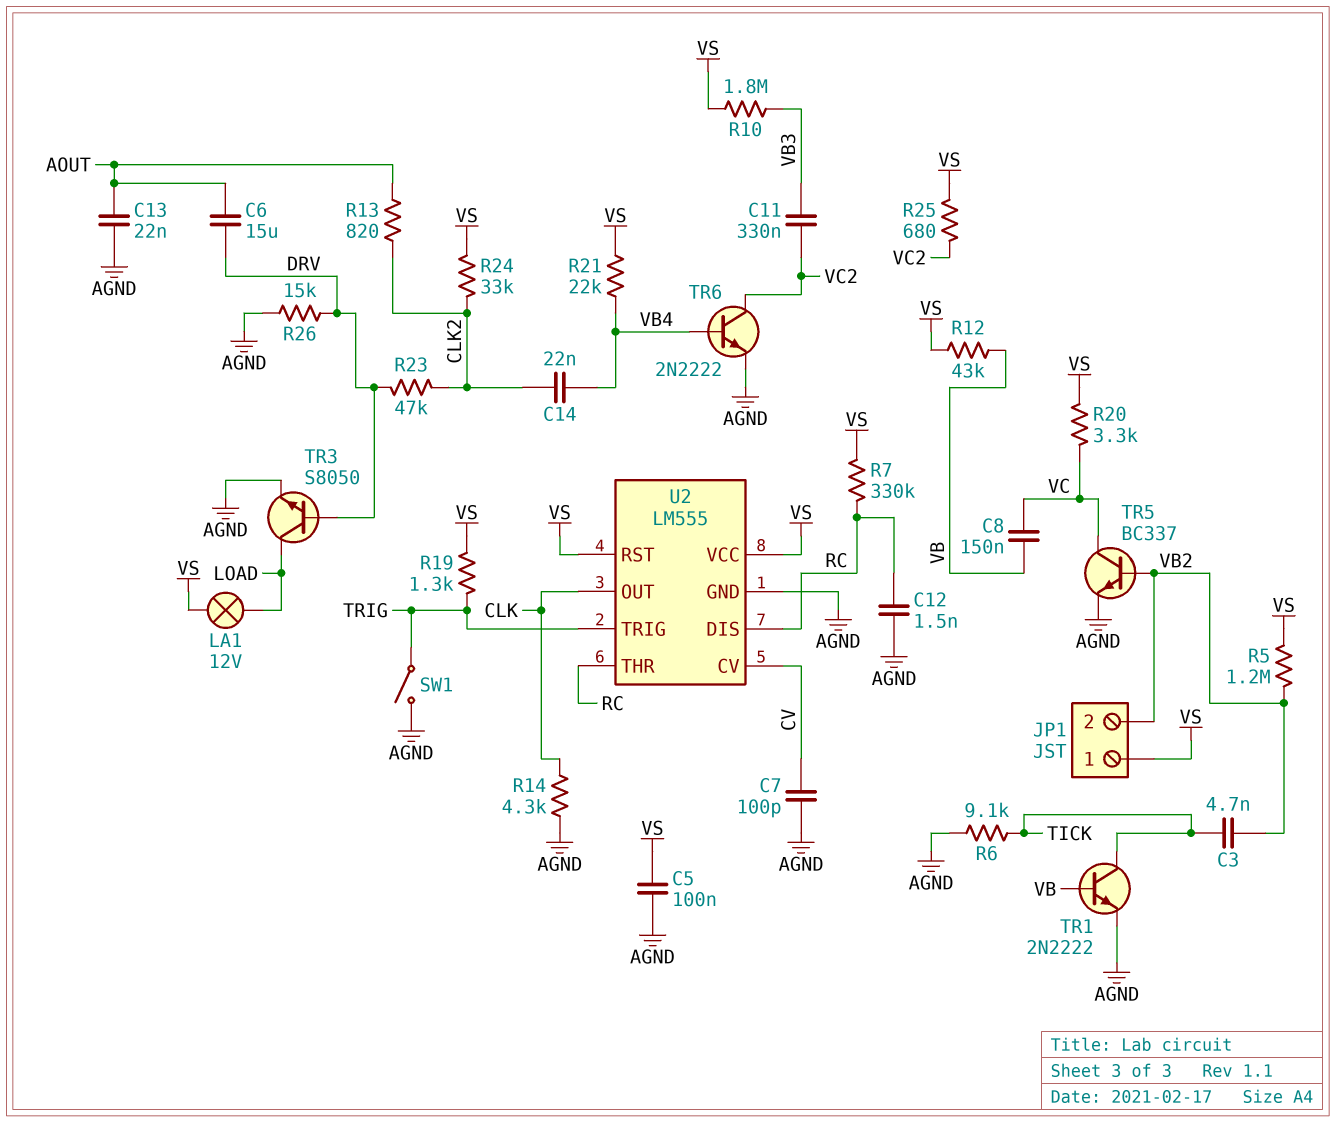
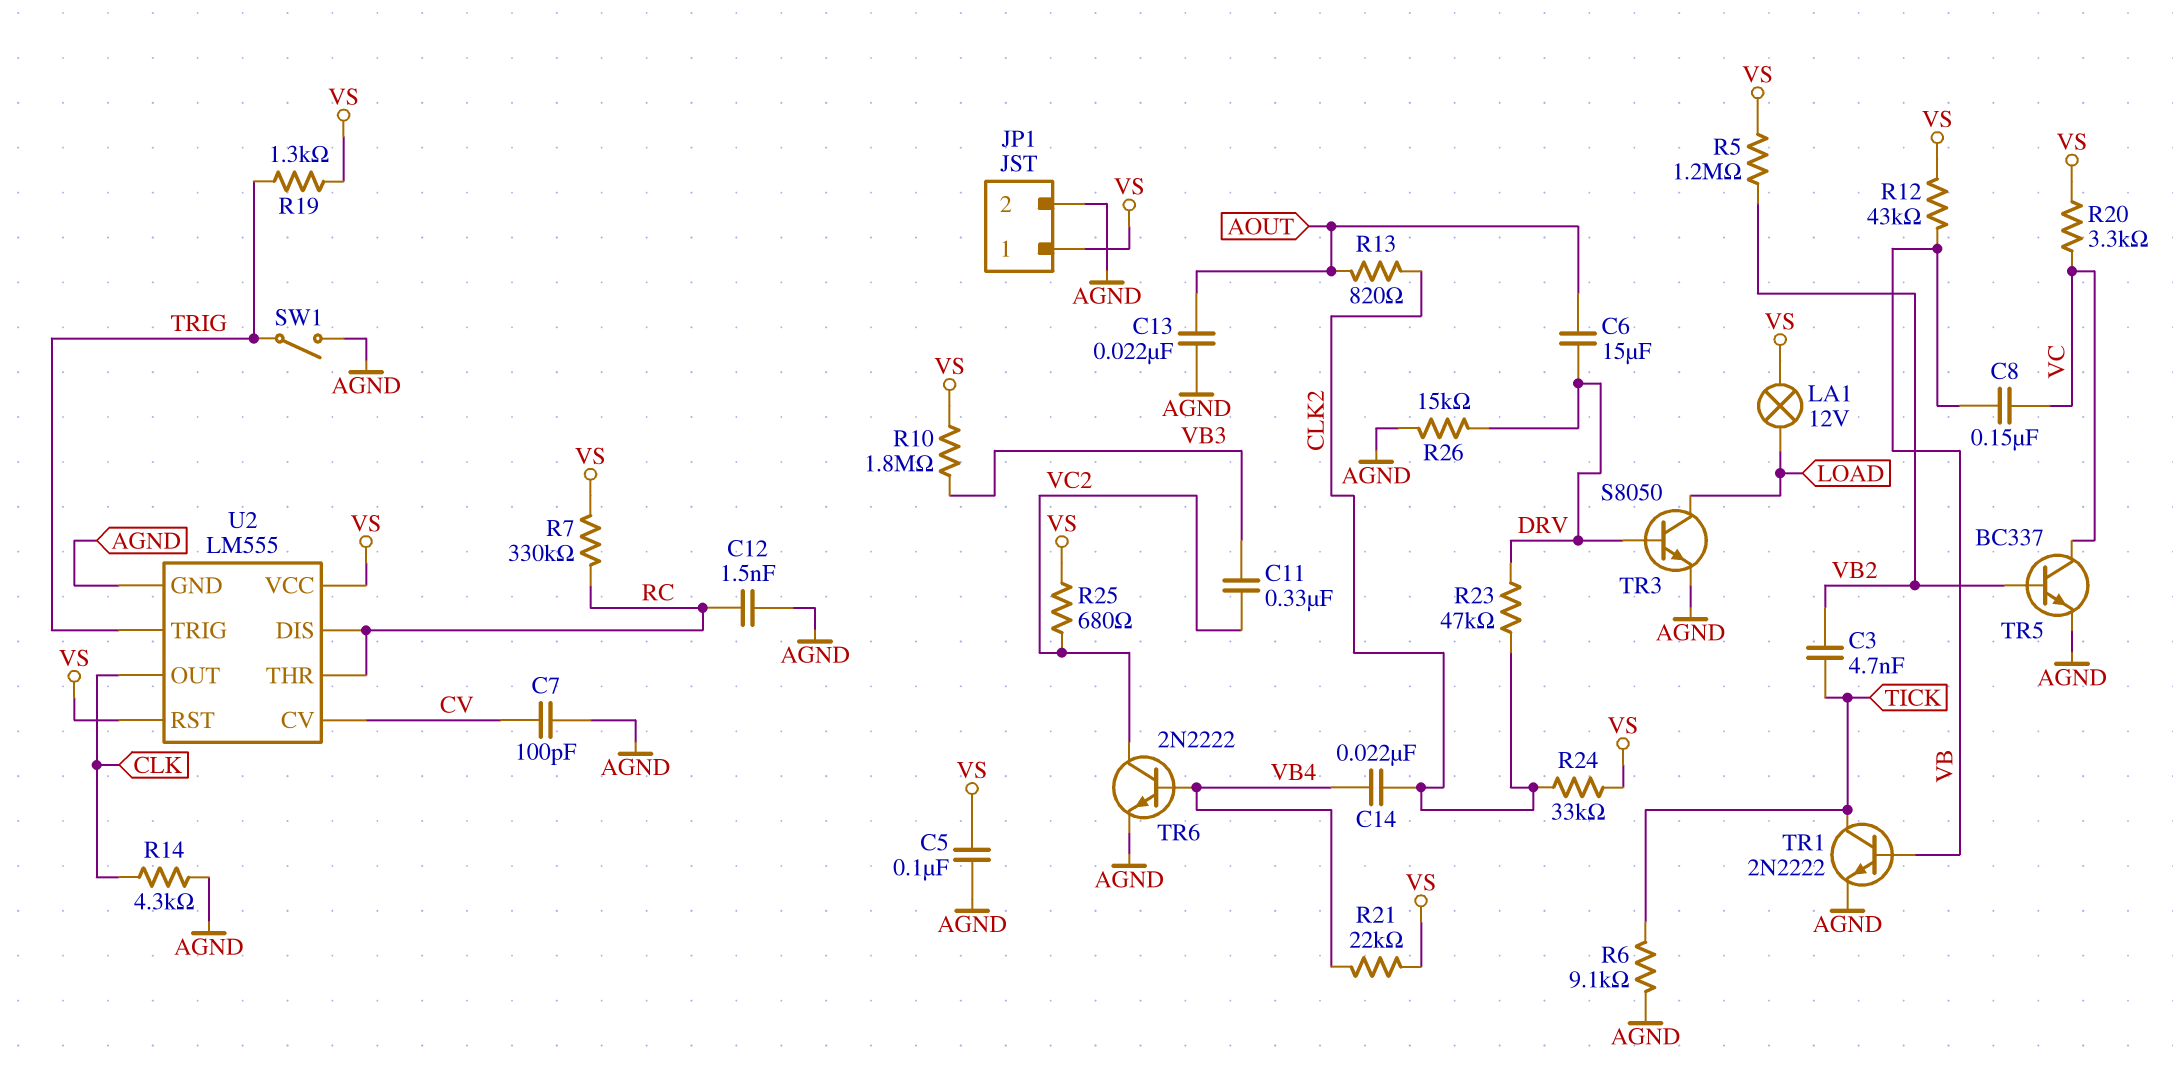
JP1 pin 2: VB2 -> AGND

